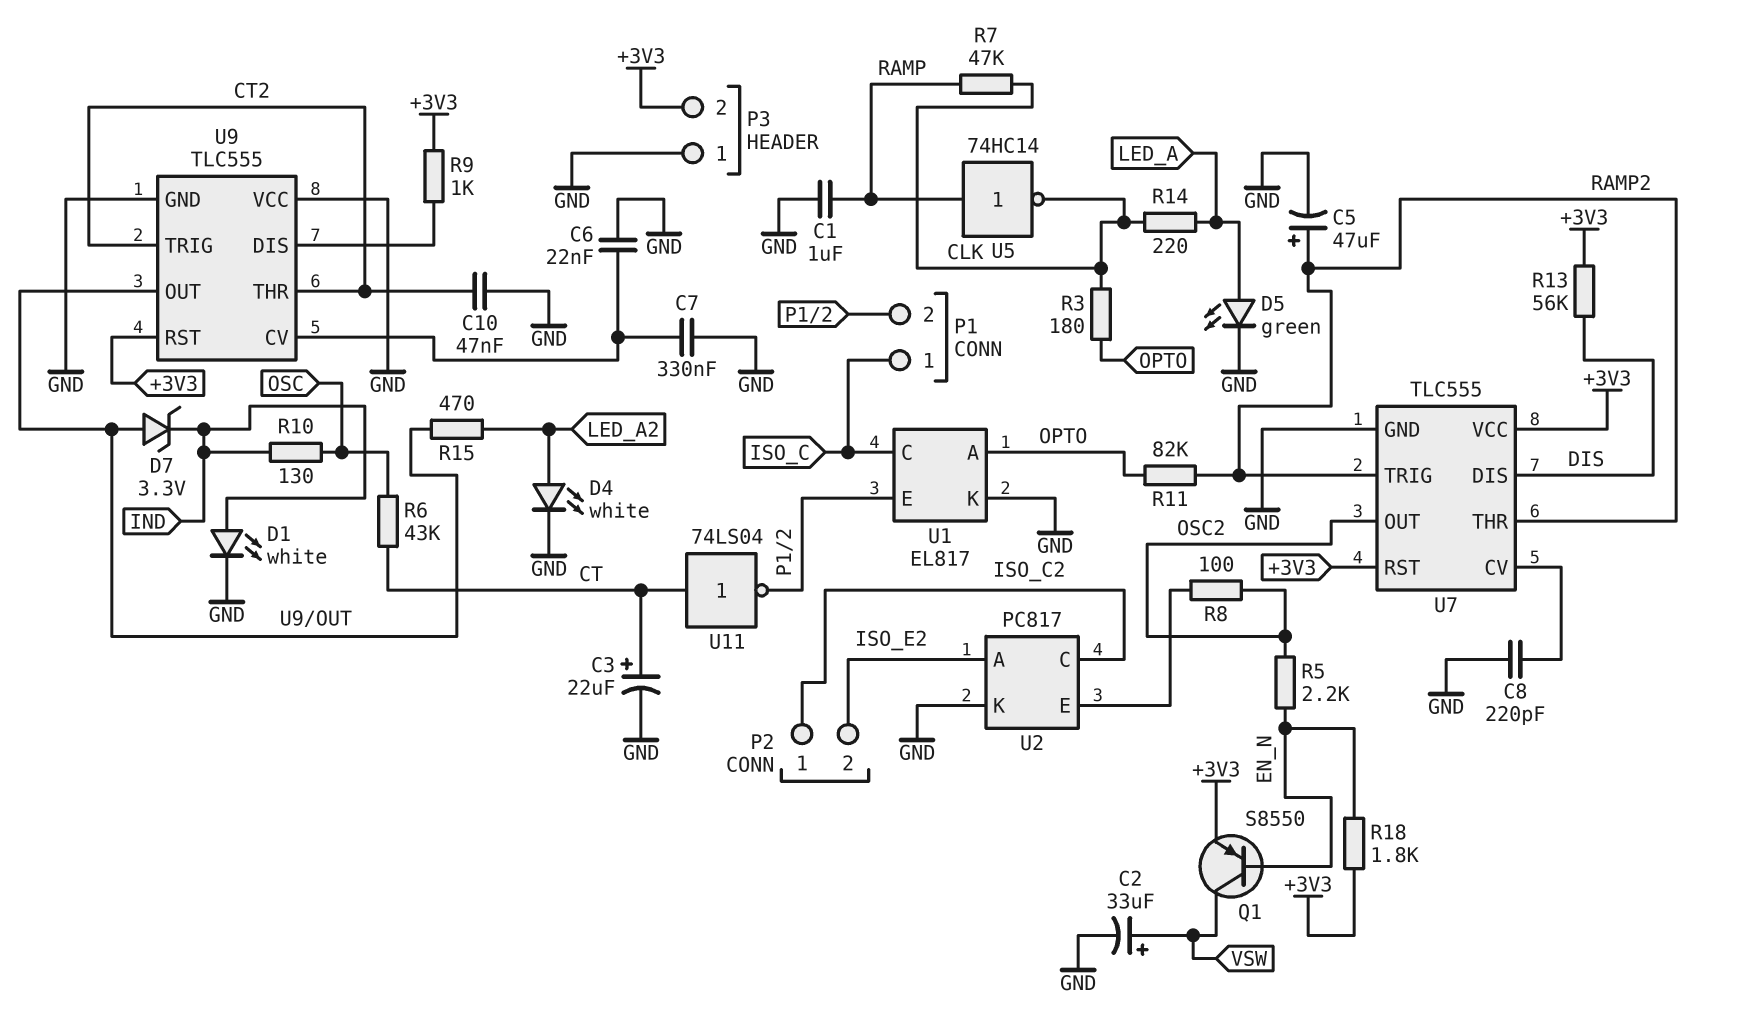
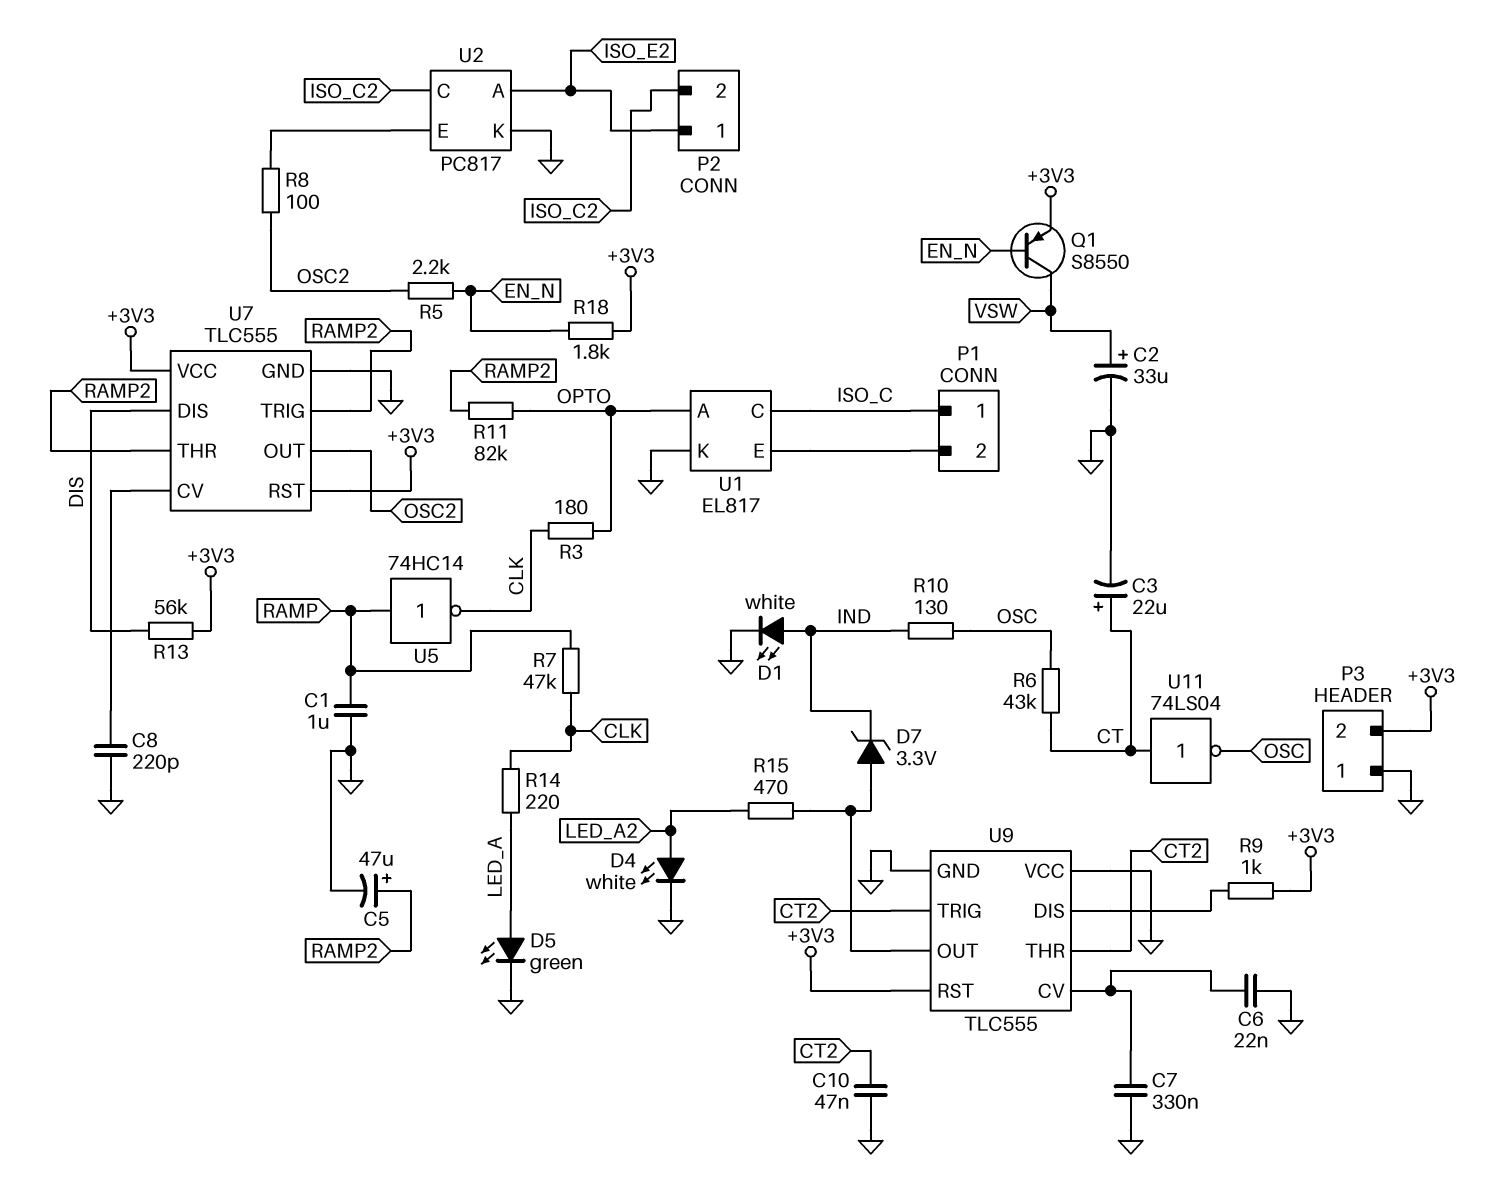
P2 pin 1: ISO_C2 -> ISO_E2
P2 pin 2: ISO_E2 -> ISO_C2
U11: NOT 74LS04 (in CT, out P1/2) -> NOT 74LS04 (in CT, out OSC)

